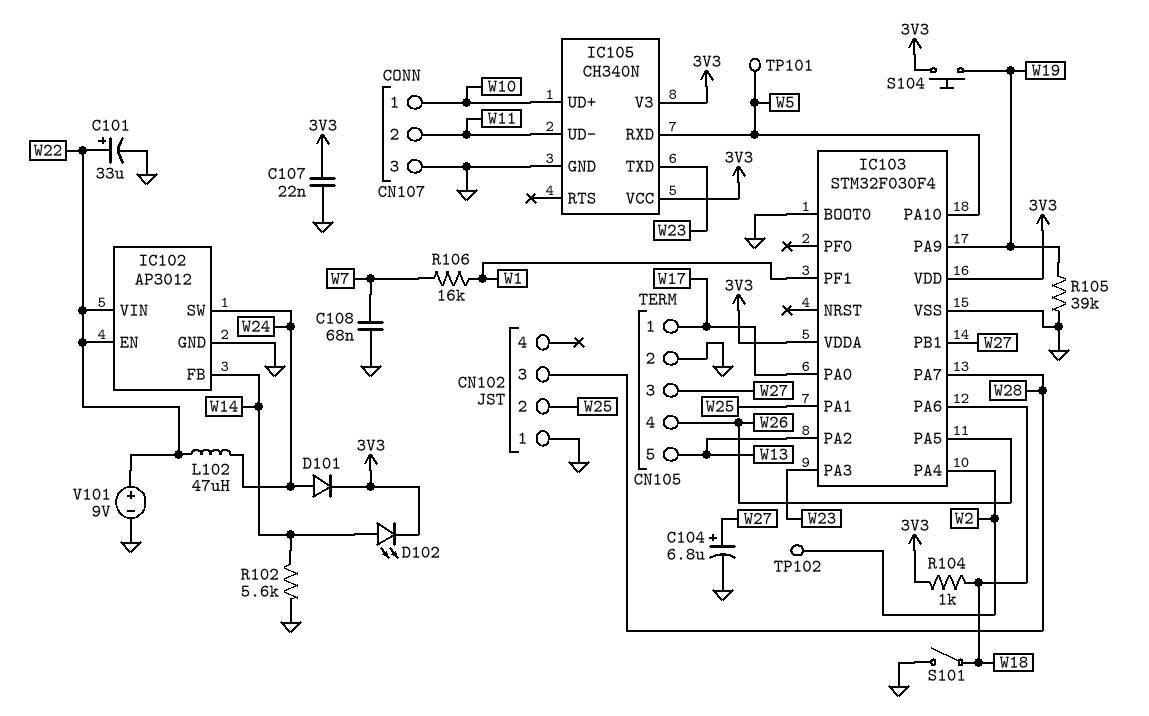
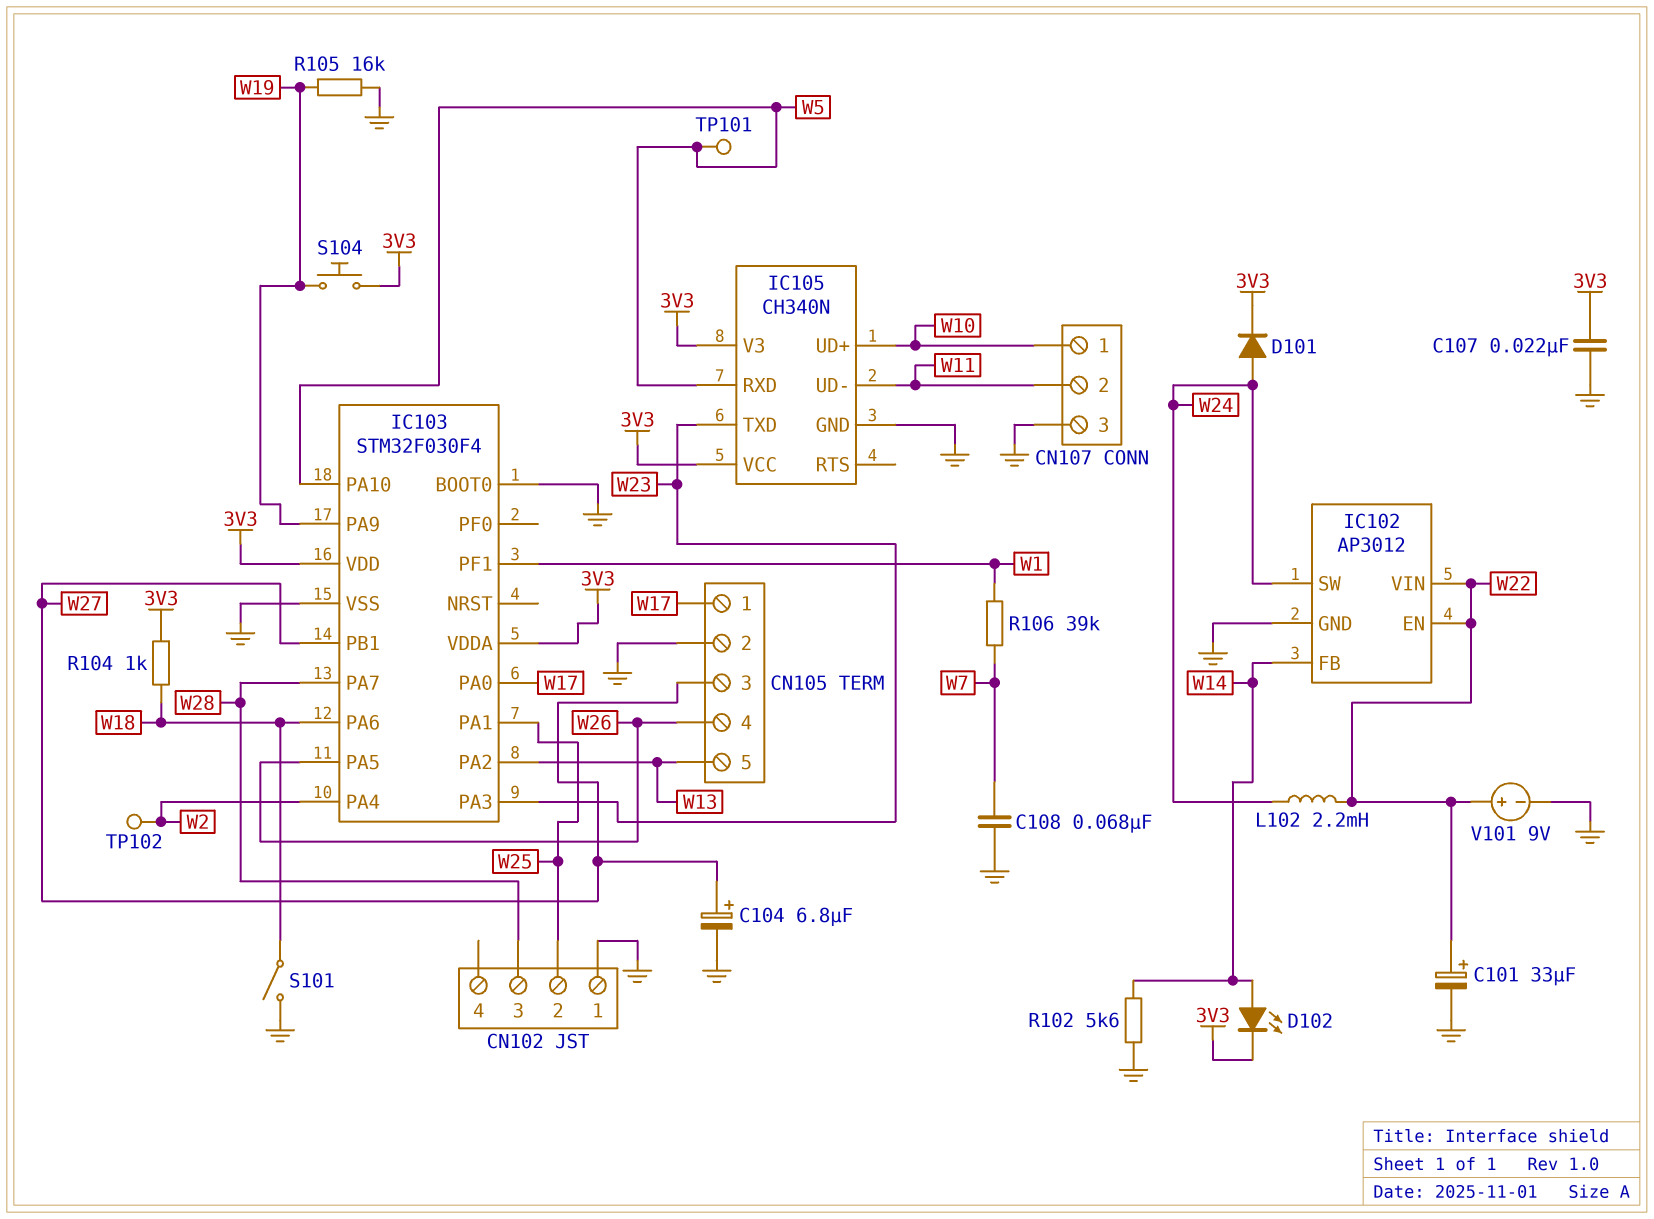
L102: 47uH (W22, W24) -> 2.2mH (W22, W24)
R105: 39k (GND, W19) -> 16k (GND, W19)
R106: 16k (W1, W7) -> 39k (W1, W7)

